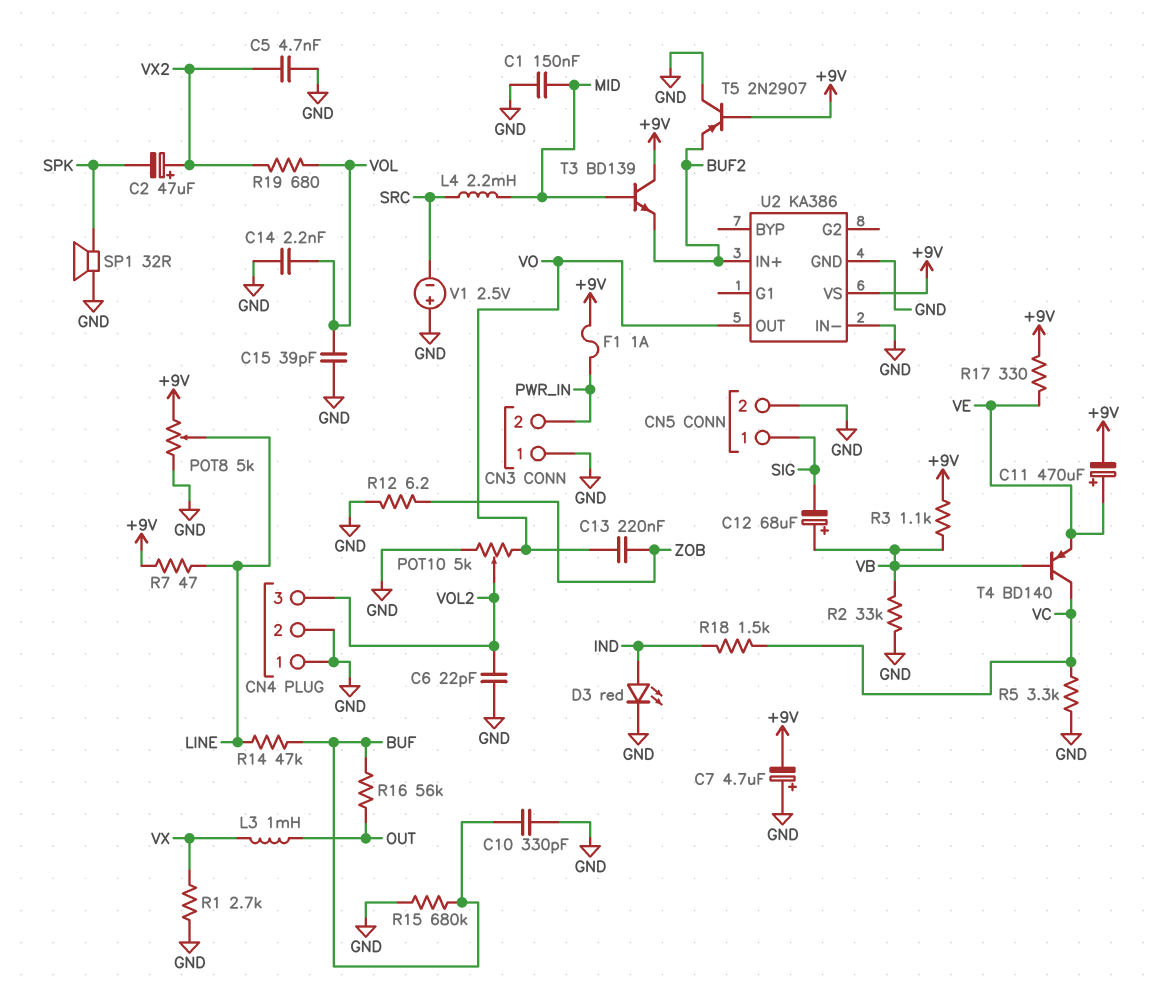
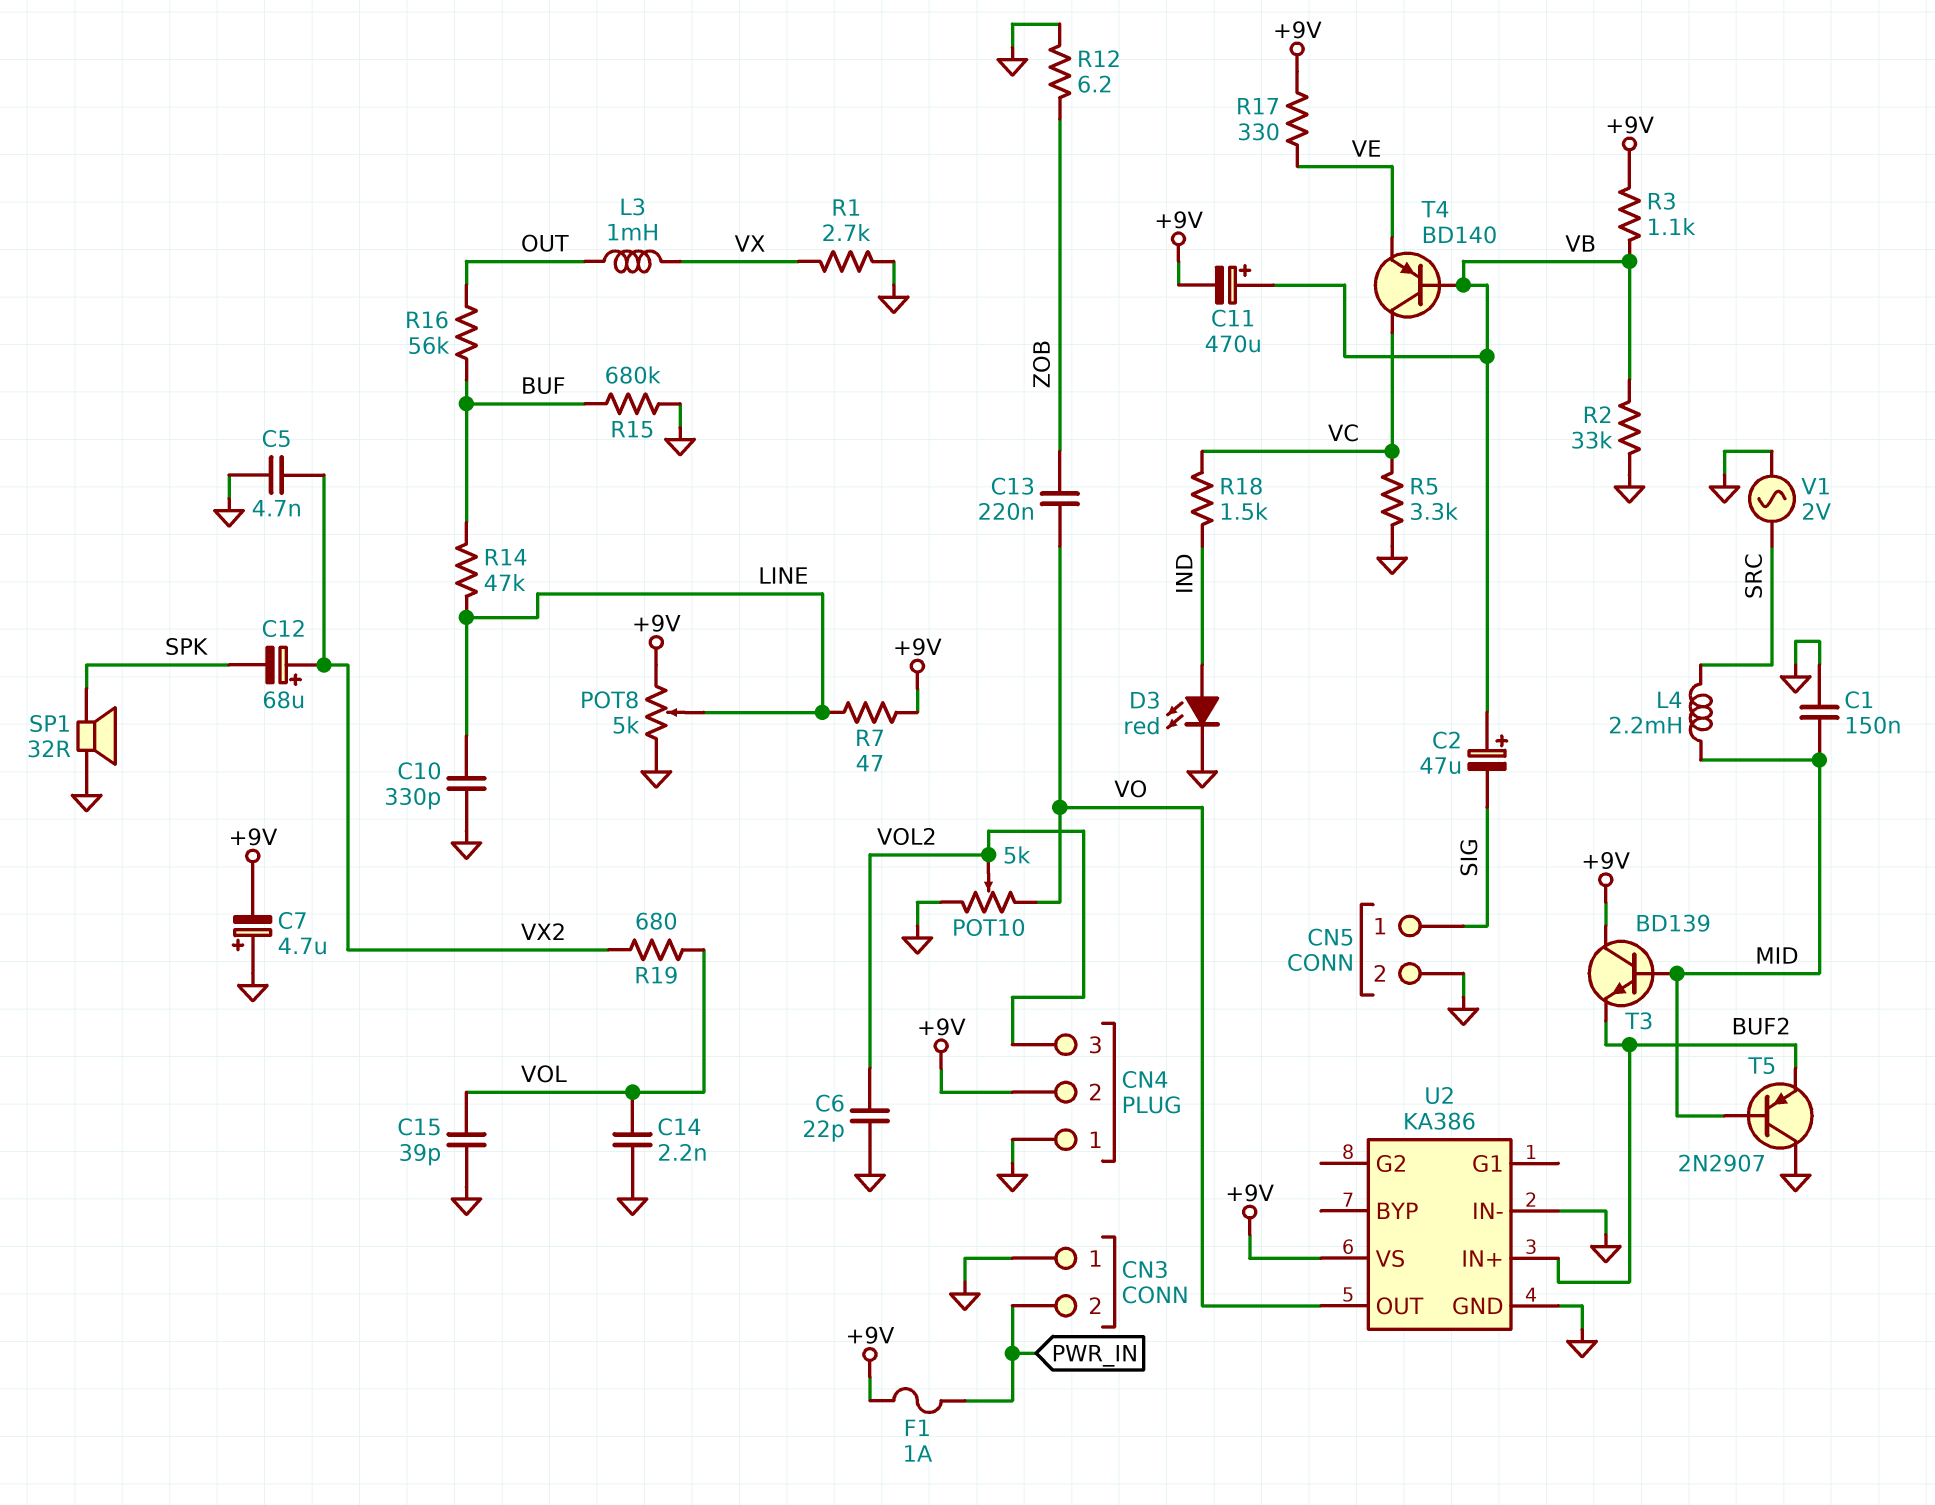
C2: 47uF (plus VX2, minus SPK) -> 47uF (plus VB, minus SIG)
C10: 330pF (BUF, GND) -> 330pF (GND, LINE)
C11: 470uF (plus VE, minus +9V) -> 470uF (plus VB, minus +9V)
C12: 68uF (plus VB, minus SIG) -> 68uF (plus VX2, minus SPK)
CN4 pin 2: GND -> +9V
T5: PNP 2N2907 (B +9V, C GND, E BUF2) -> PNP 2N2907 (B MID, C GND, E BUF2)
V1: 2.5V (plus GND, minus SRC) -> AC 2V (GND, SRC)

